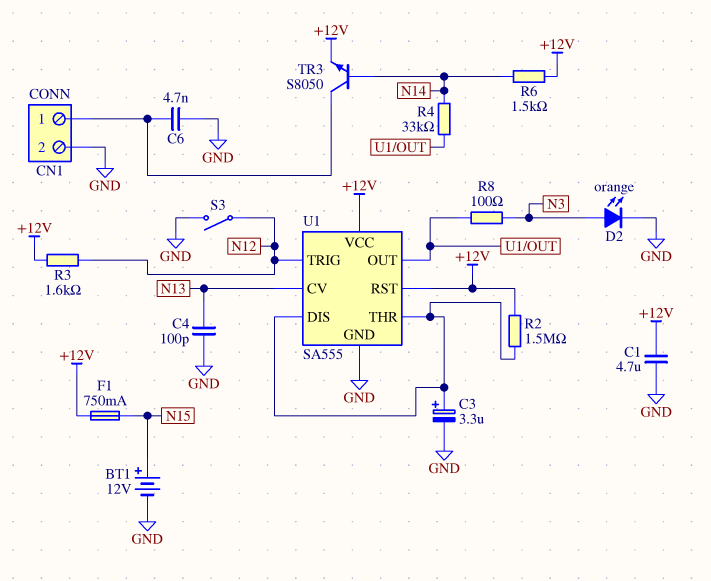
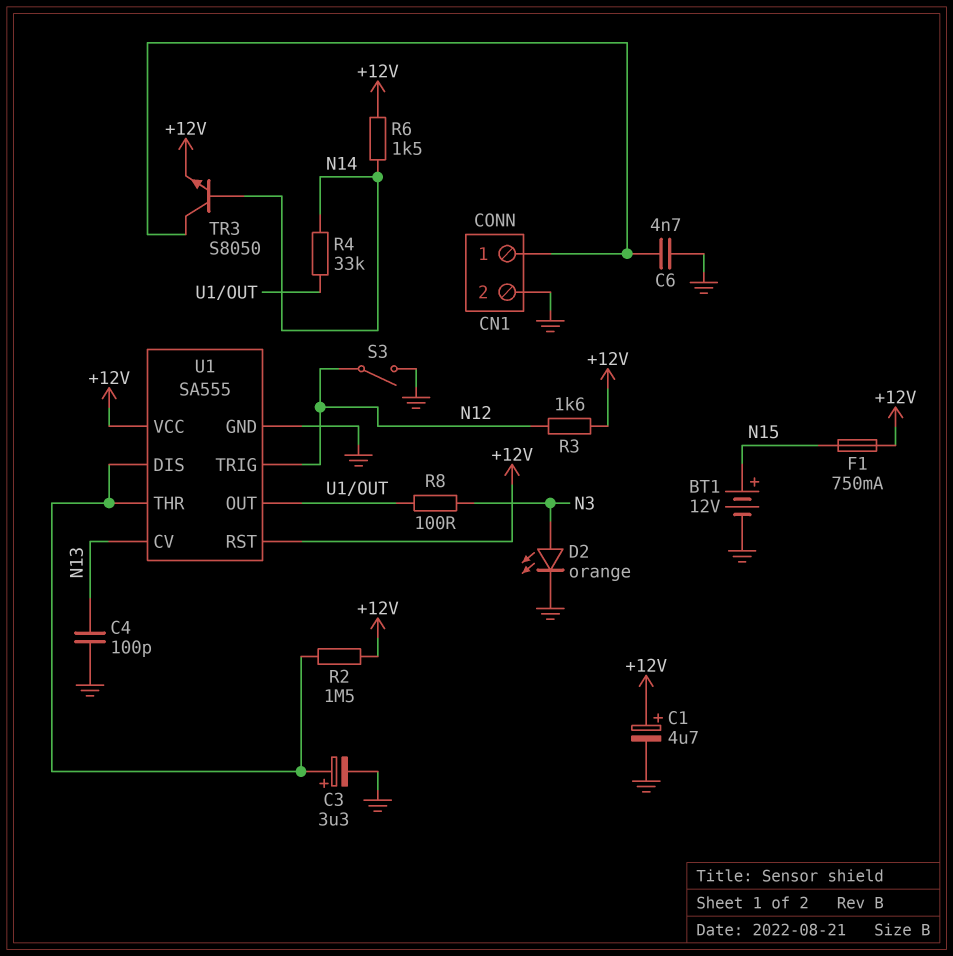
C1: 4.7uF (+12V, GND) -> 4.7uF (plus +12V, minus GND)

